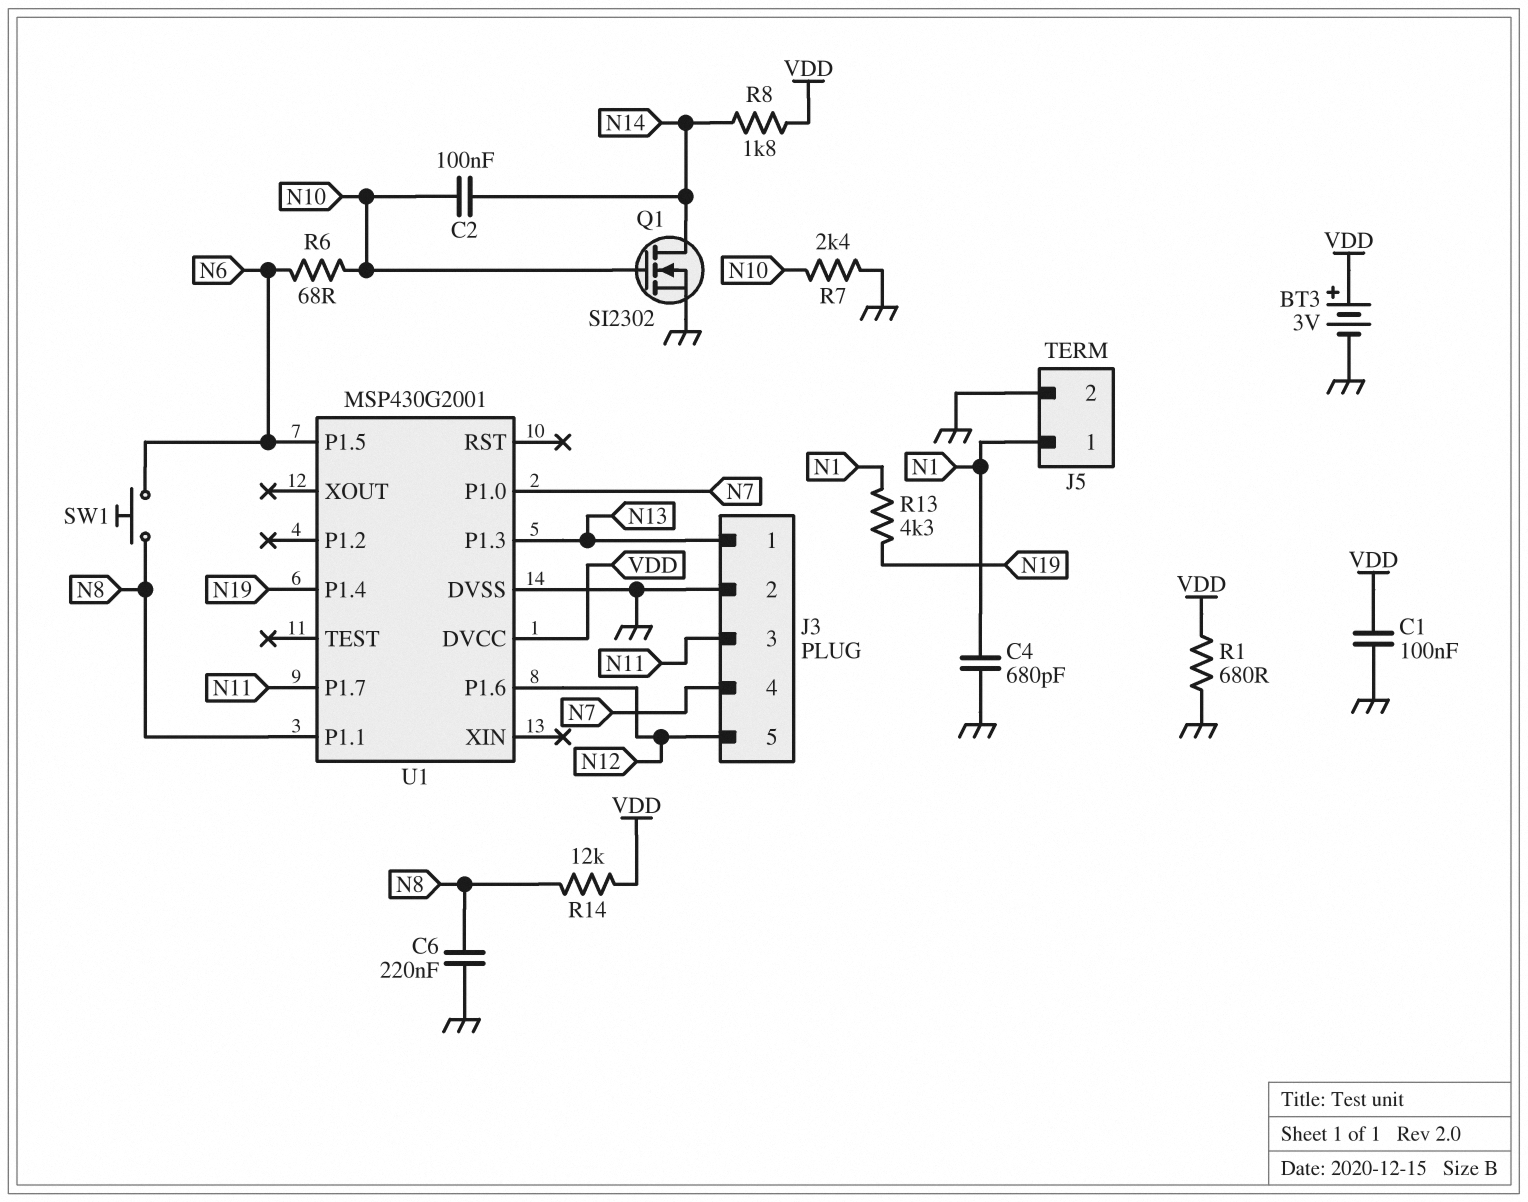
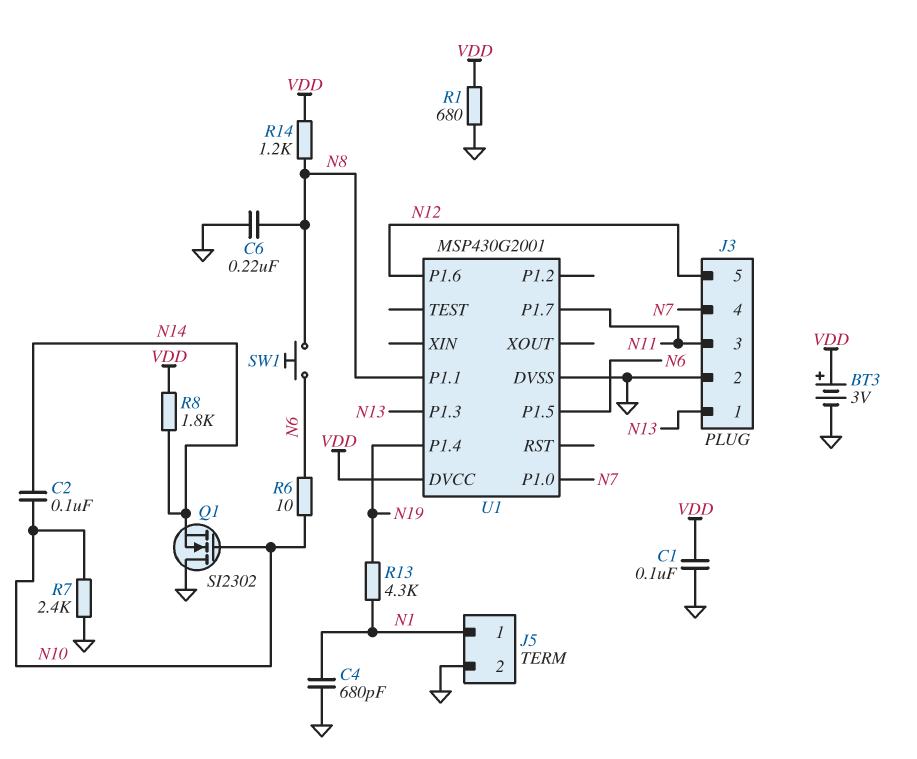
Q1: NMOS SI2302 (G N10, D N14, S GND) -> NMOS SI2302 (G N10, D GND, S N14)
R6: 68 (N6, N10) -> 10 (N6, N10)
R14: 12k (N8, VDD) -> 1.2k (N8, VDD)

